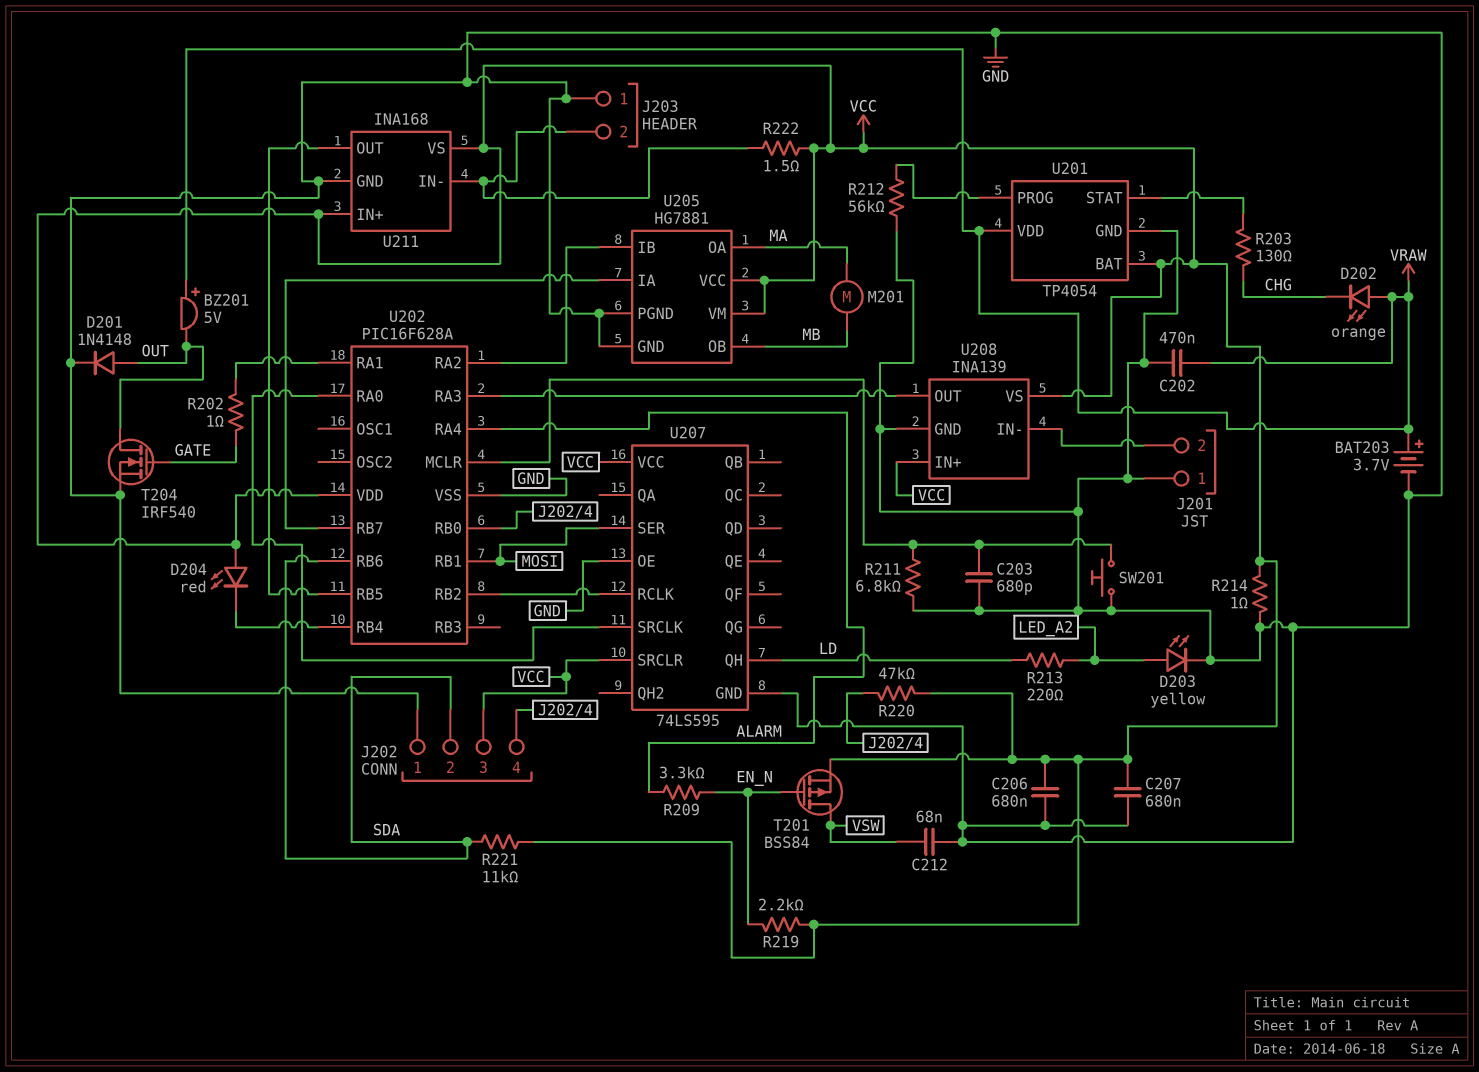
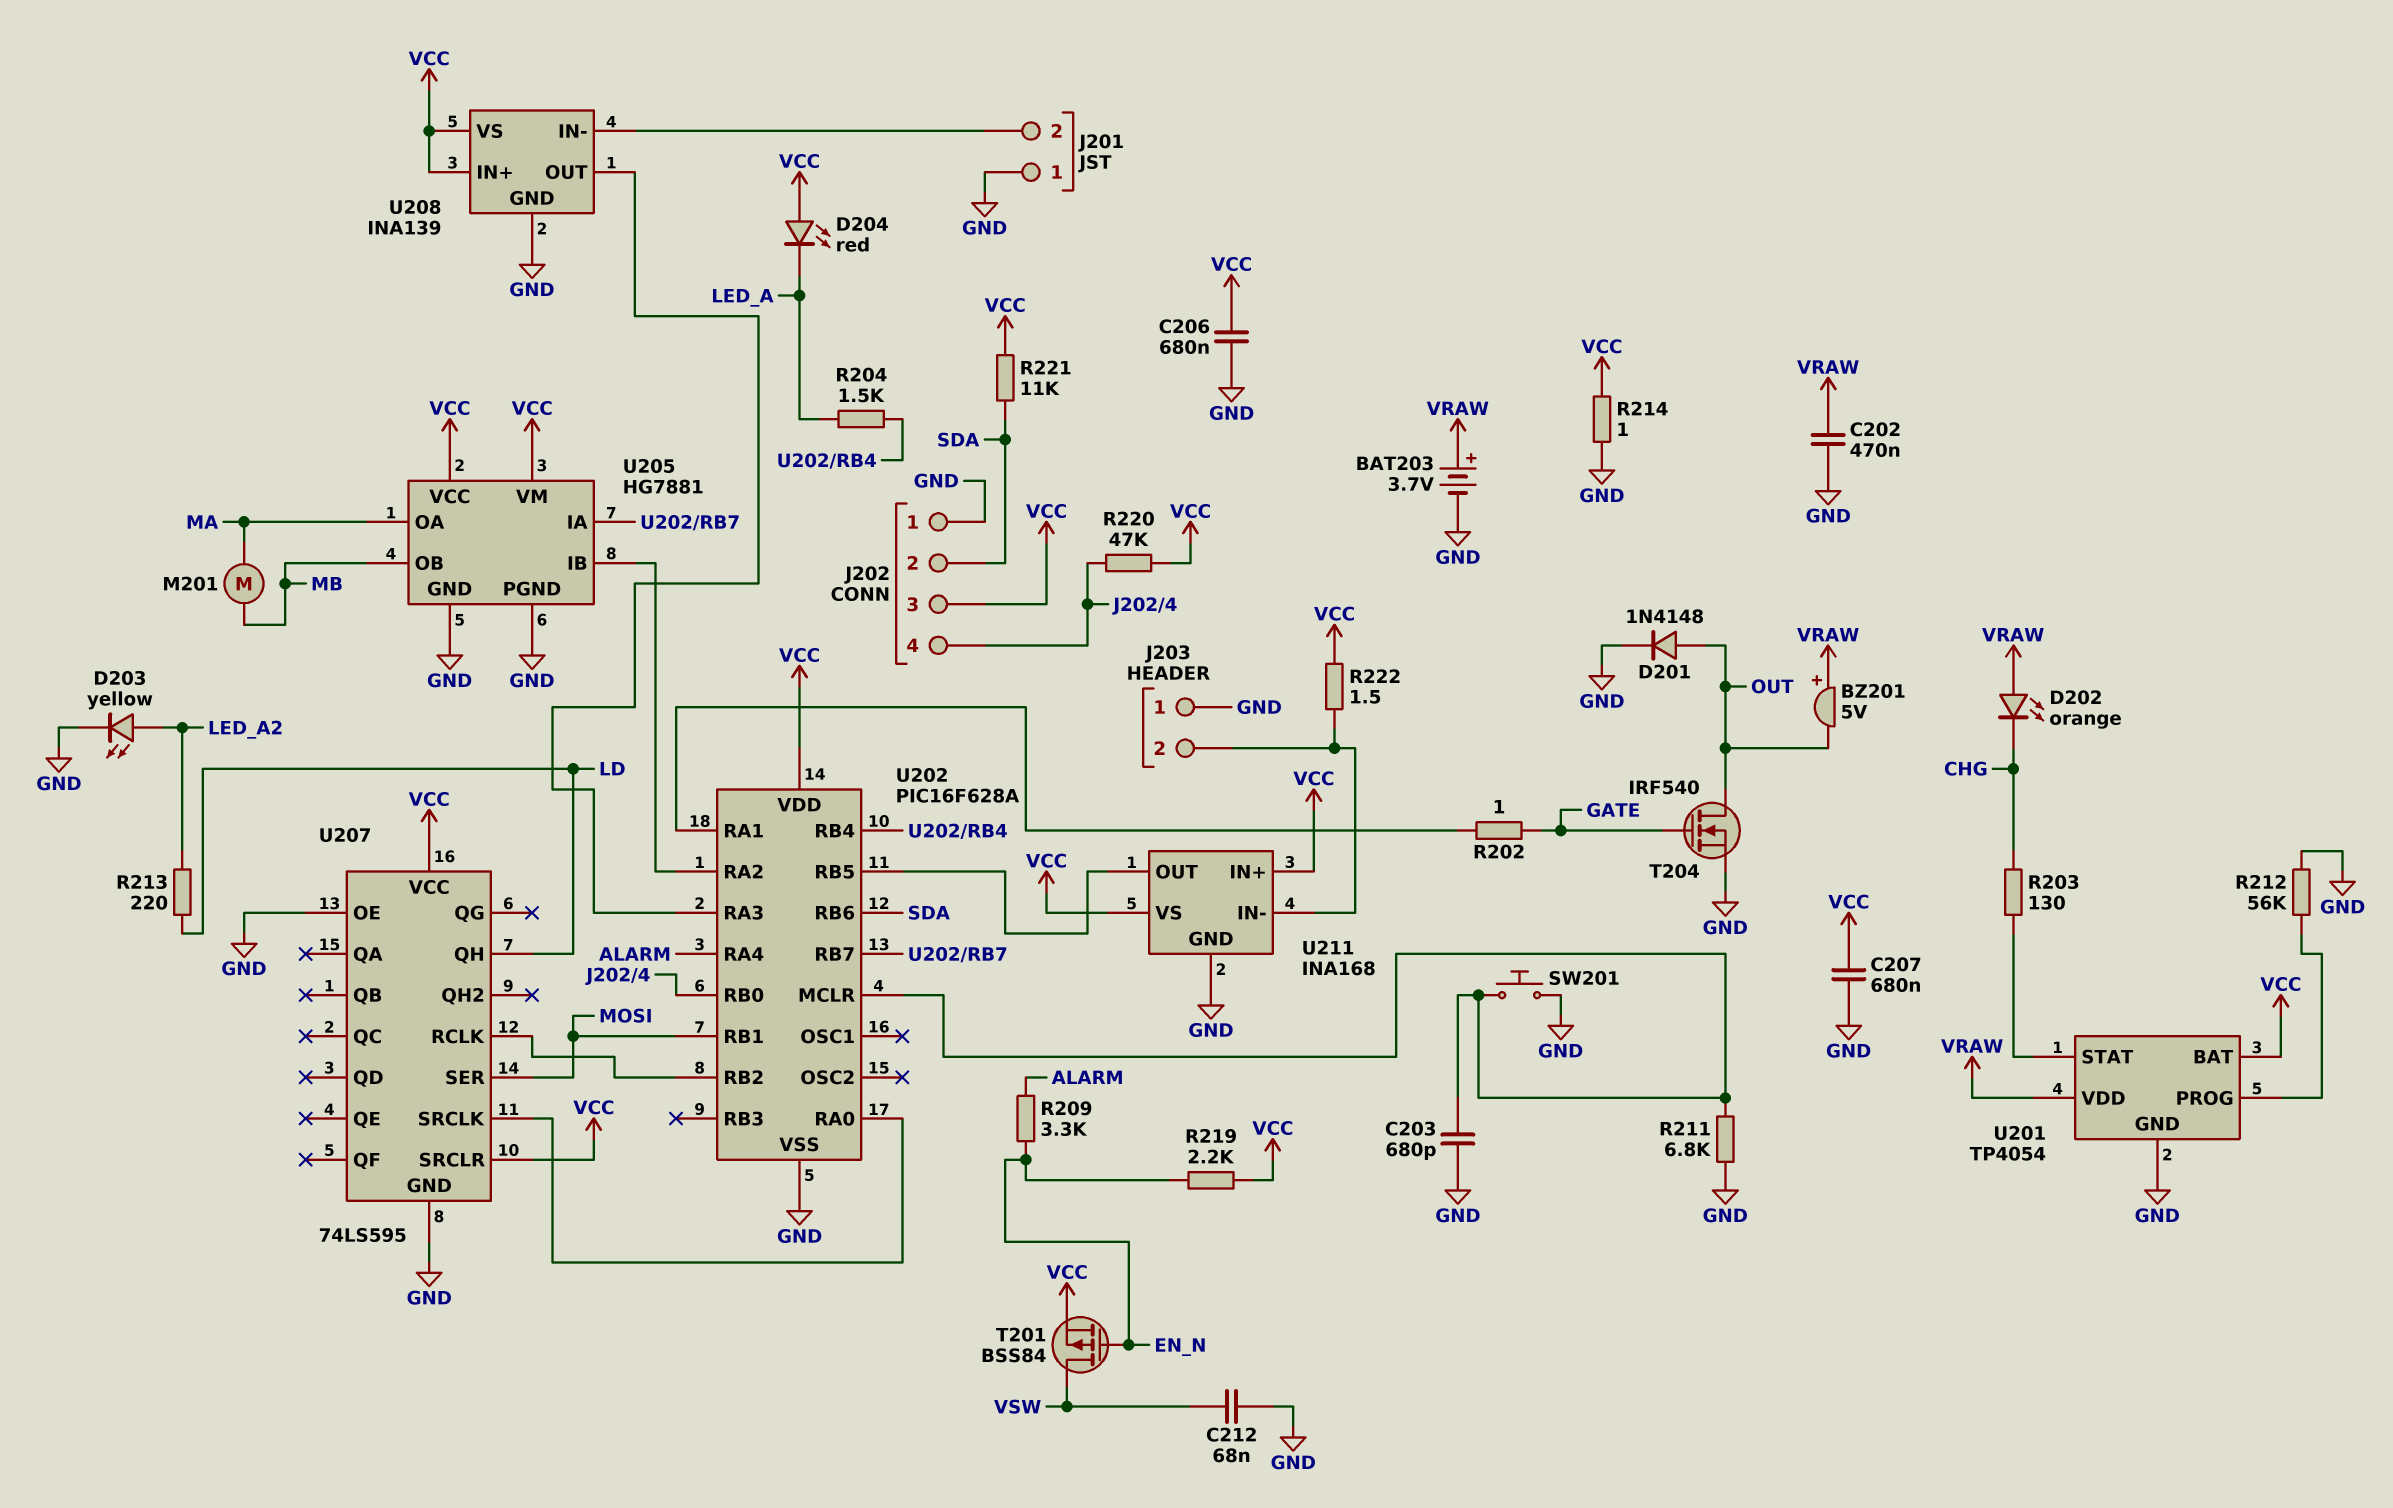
D204: LED red (A VCC, K U202/RB4) -> LED red (A VCC, K LED_A)
R204: none -> 1.5k (LED_A, U202/RB4)

